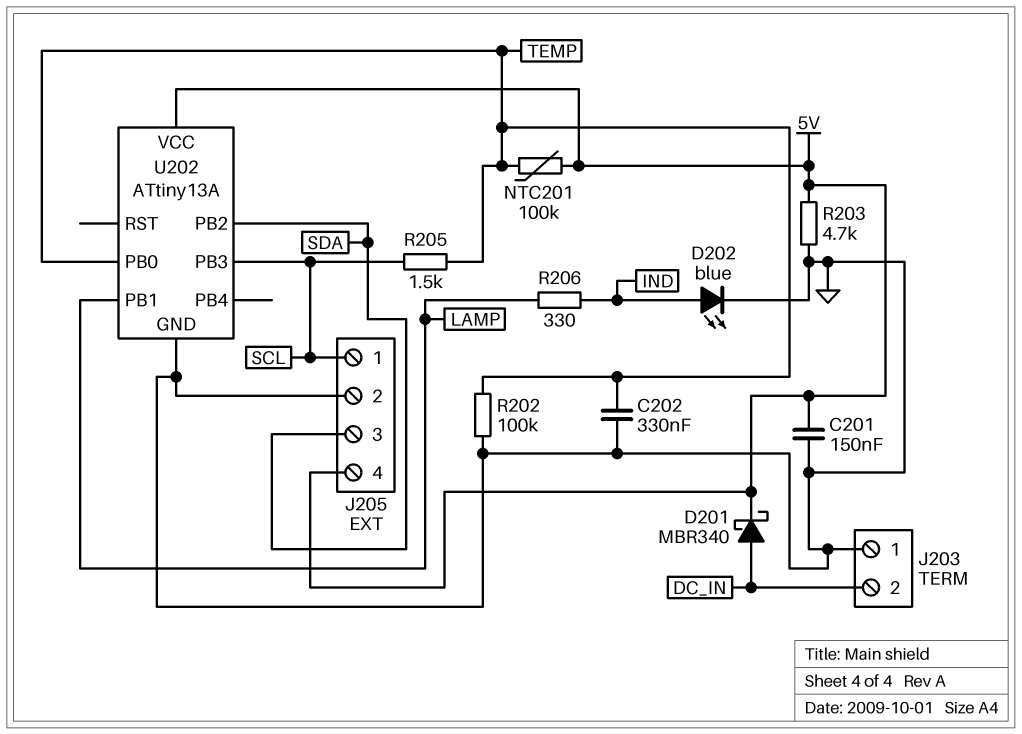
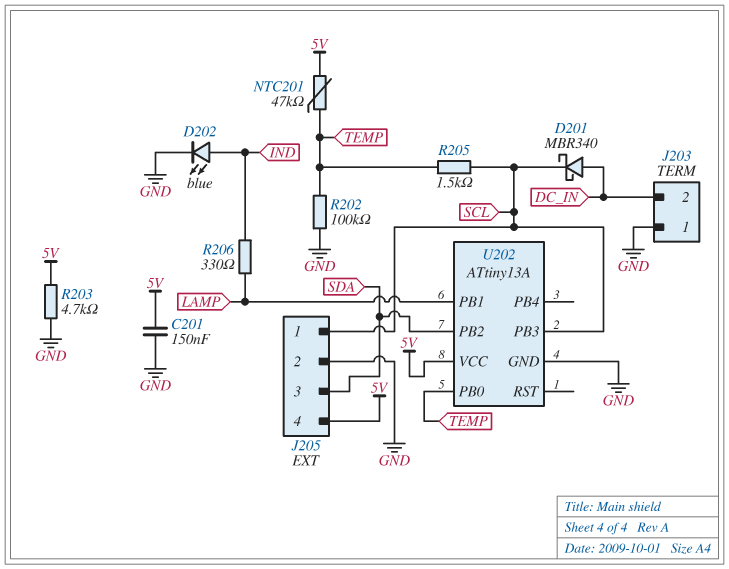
C202: 330nF (GND, TEMP) -> none
D201: schottky MBR340 (A DC_IN, K 5V) -> schottky MBR340 (A DC_IN, K SCL)
NTC201: 100k (5V, TEMP) -> 47k (5V, TEMP)

